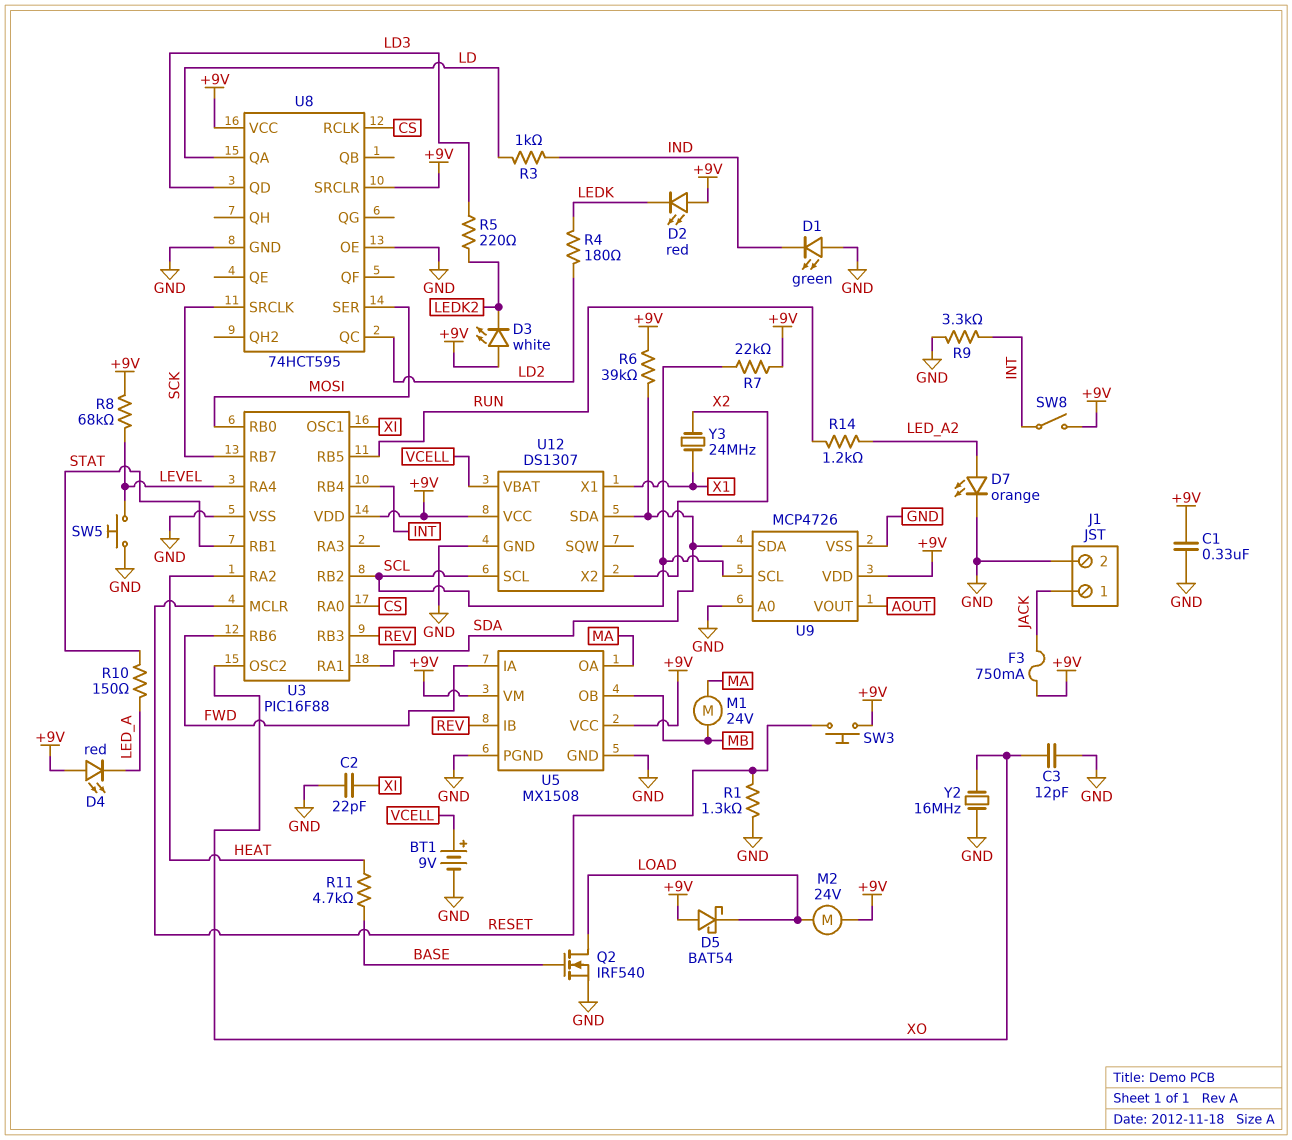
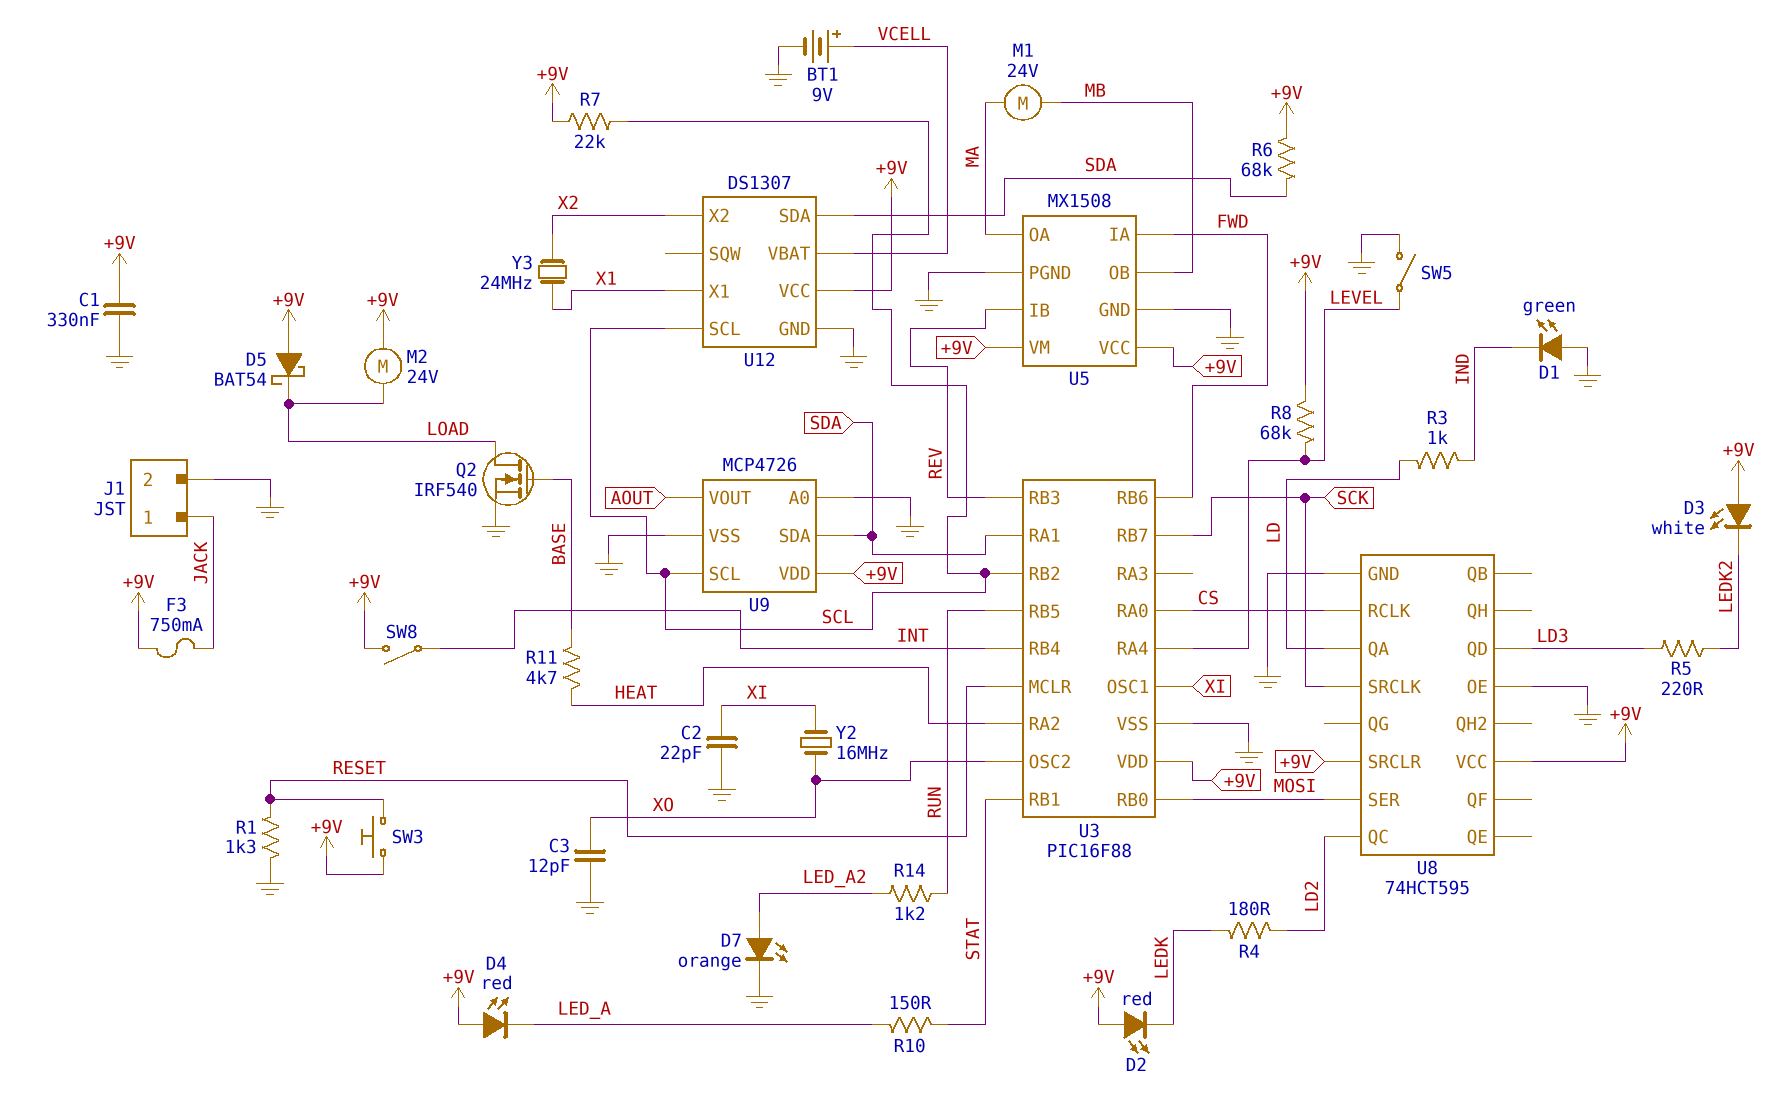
R6: 39k (+9V, SDA) -> 68k (+9V, SDA)
R9: 3.3k (GND, INT) -> none
SW5: button (GND, LEVEL) -> switch (GND, LEVEL)
Y2: 16MHz (GND, XO) -> 16MHz (XI, XO)

